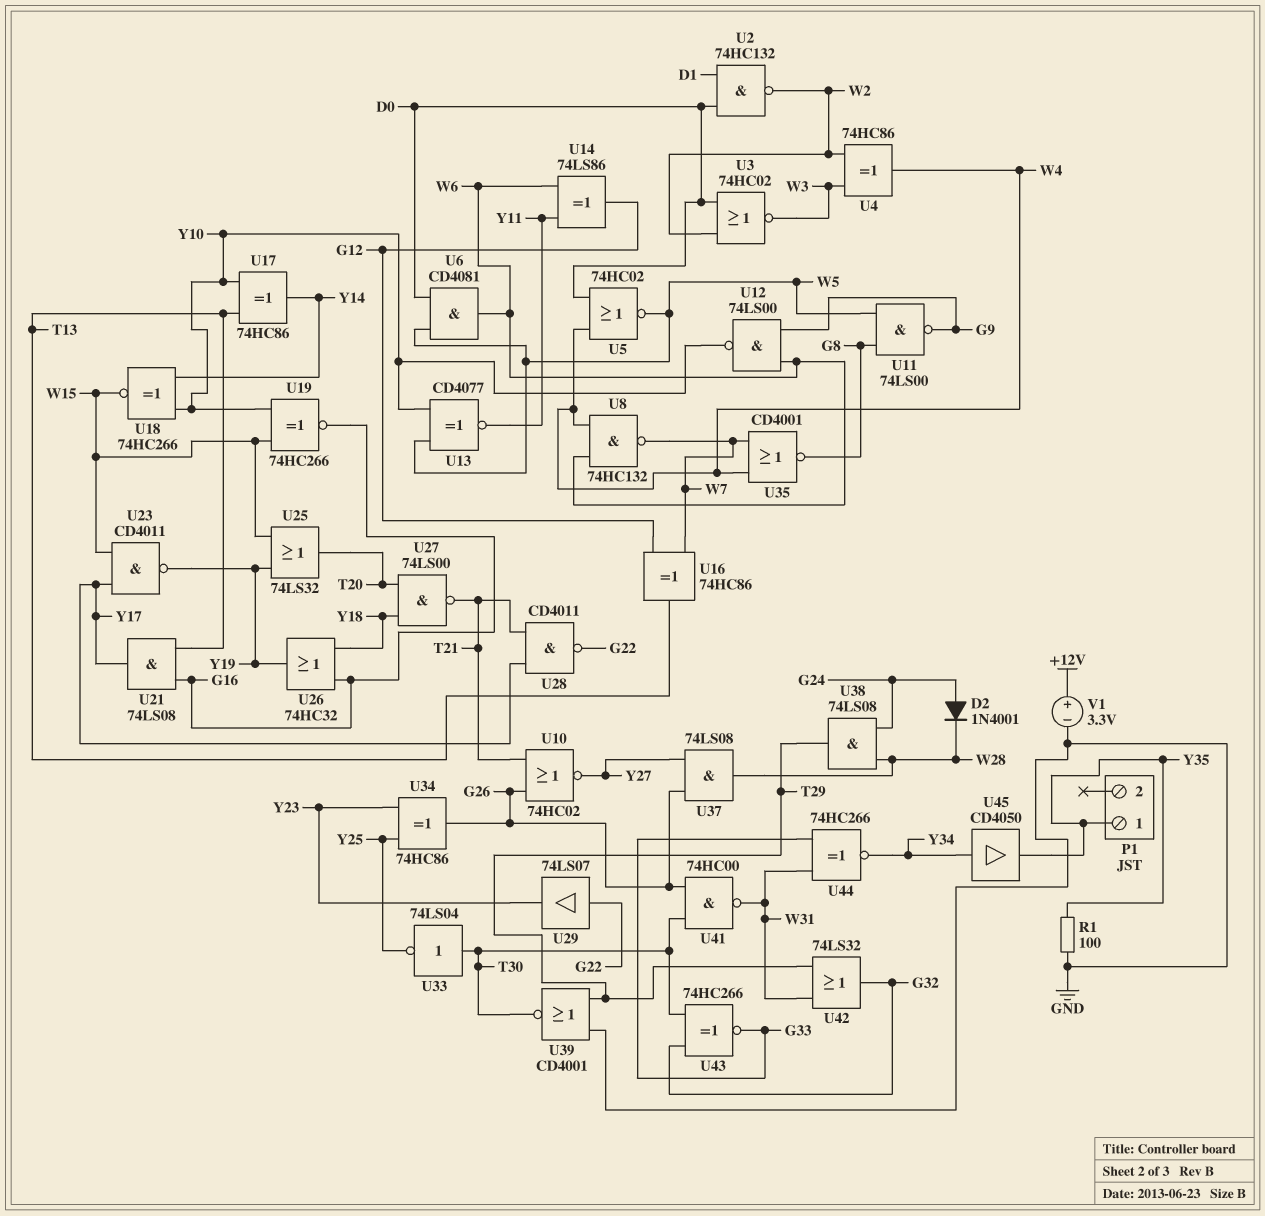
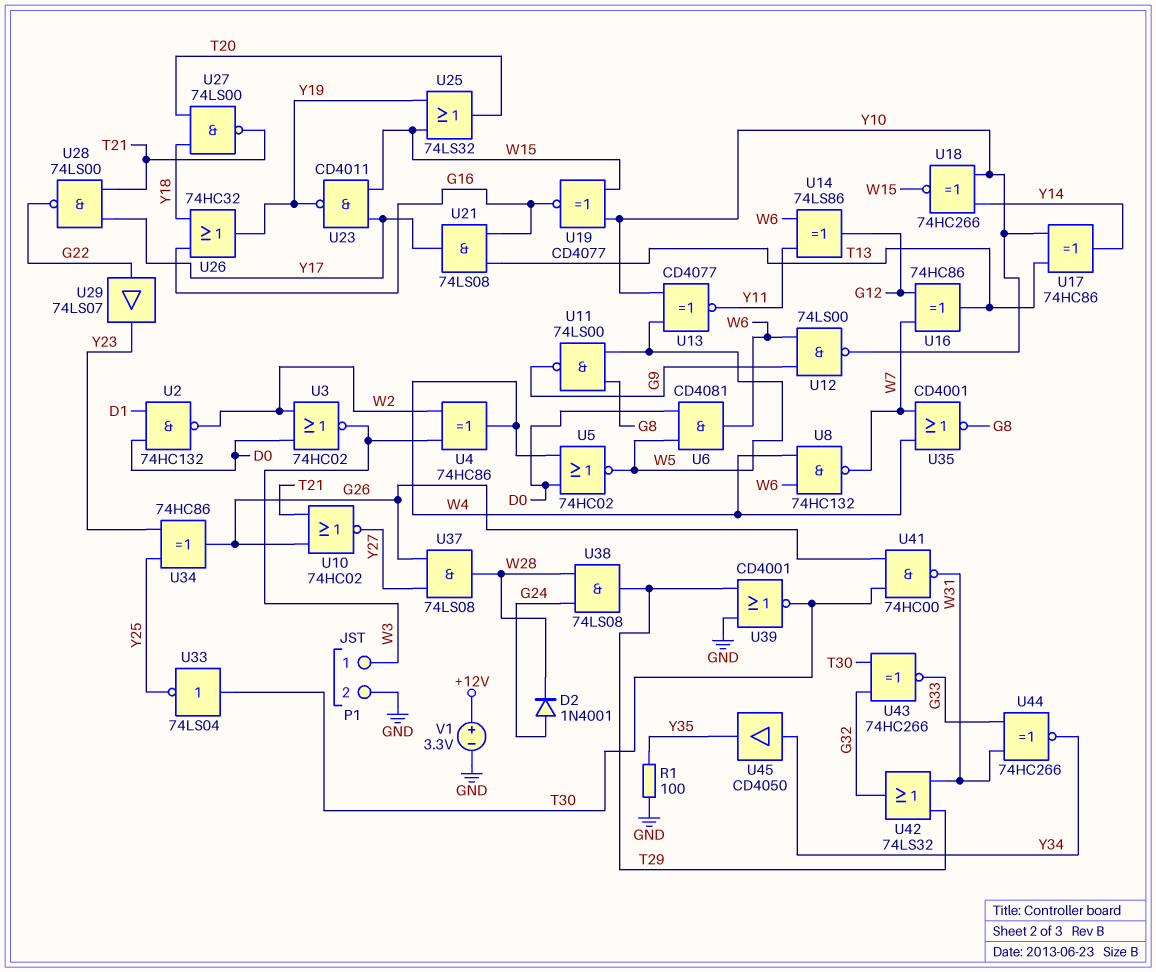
P1 pin 1: Y35 -> W3
P1 pin 2: none -> GND
U19: XNOR 74HC266 (in W15, in Y10, out G16) -> XNOR CD4077 (in W15, in Y10, out G16)
U28: NAND CD4011 (in T21, in Y17, out G22) -> NAND 74LS00 (in T21, in Y17, out G22)

